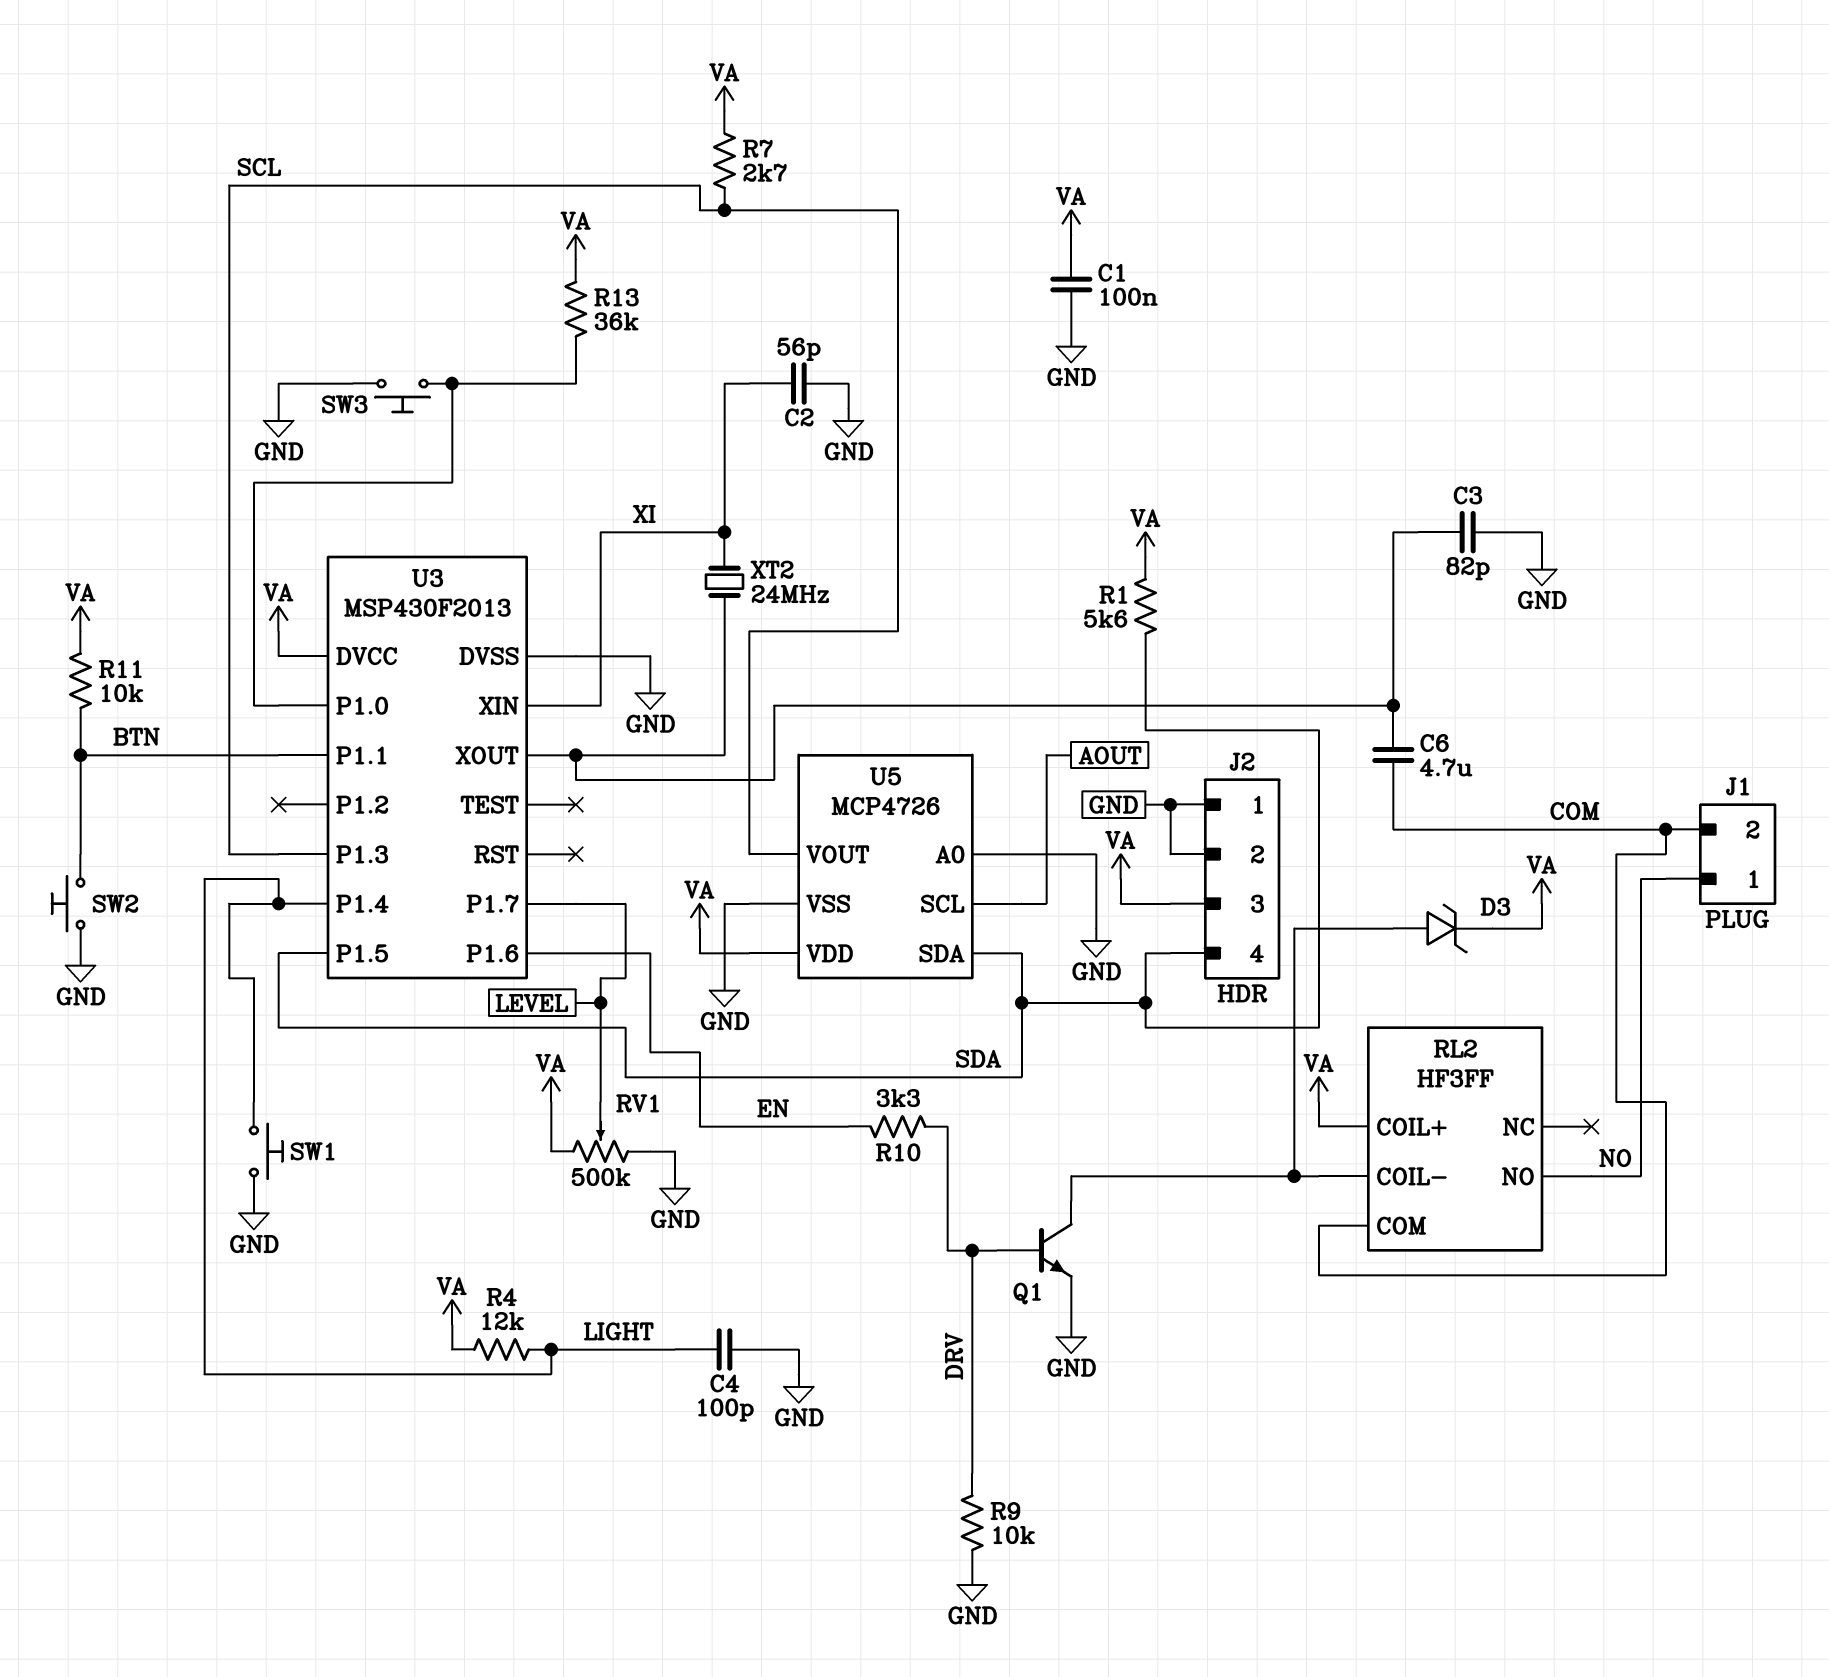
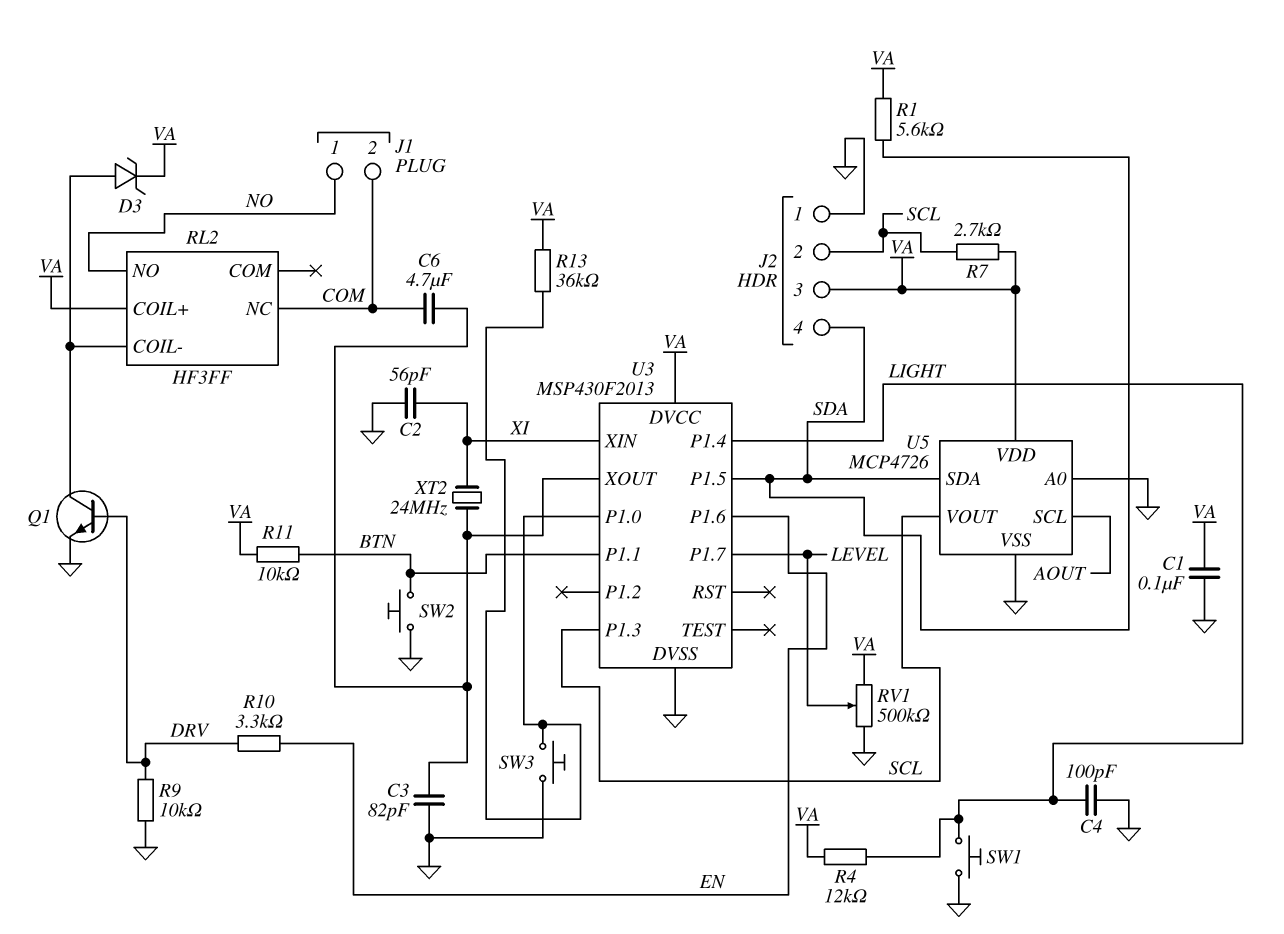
J2 pin 2: GND -> SCL
RL2 pin COM: COM -> none
RL2 pin NC: none -> COM

